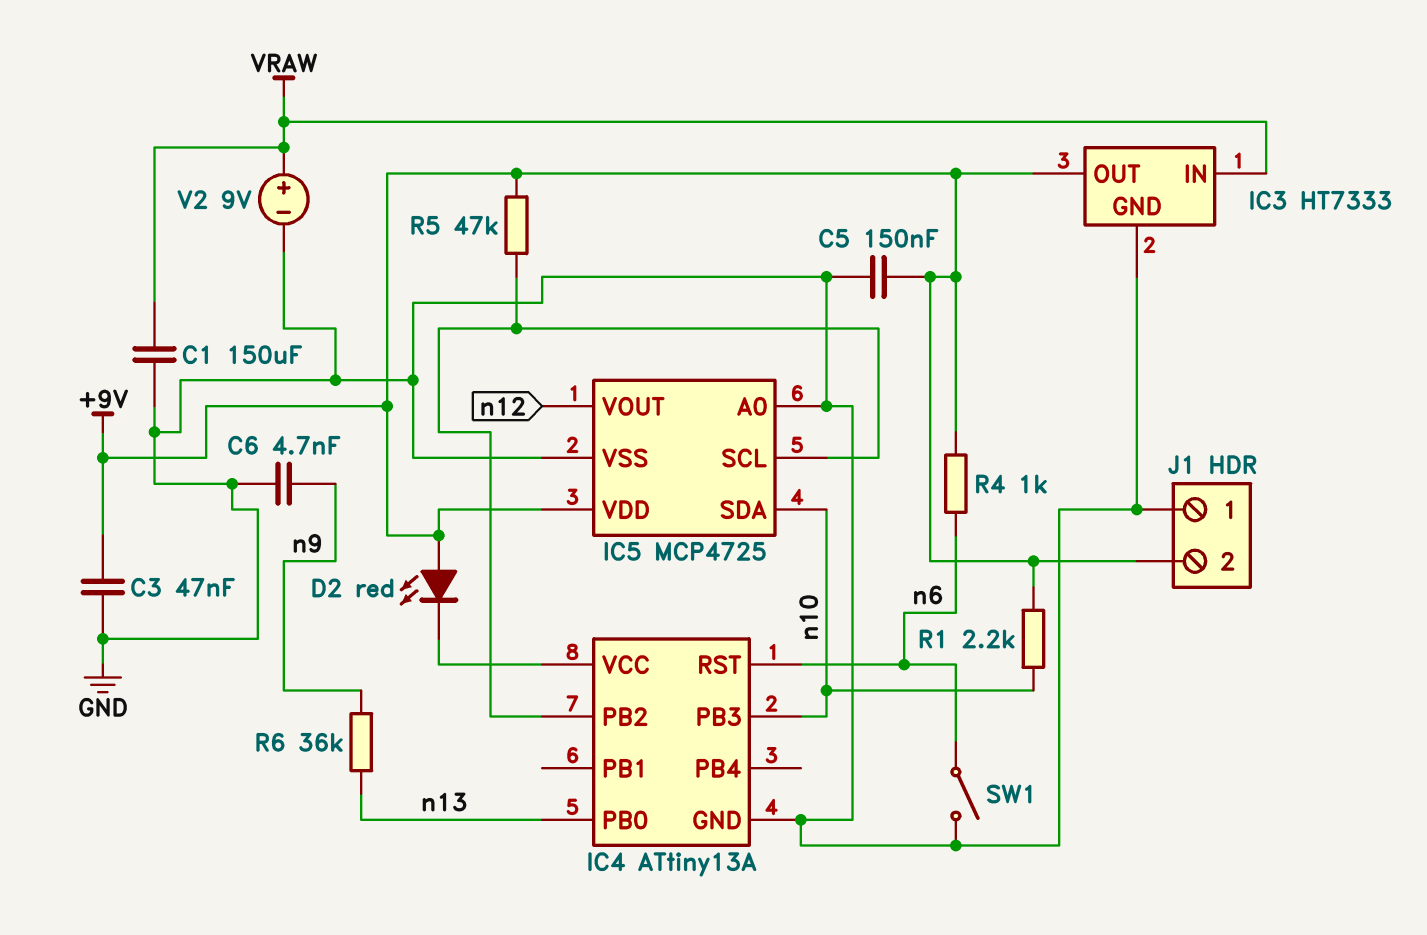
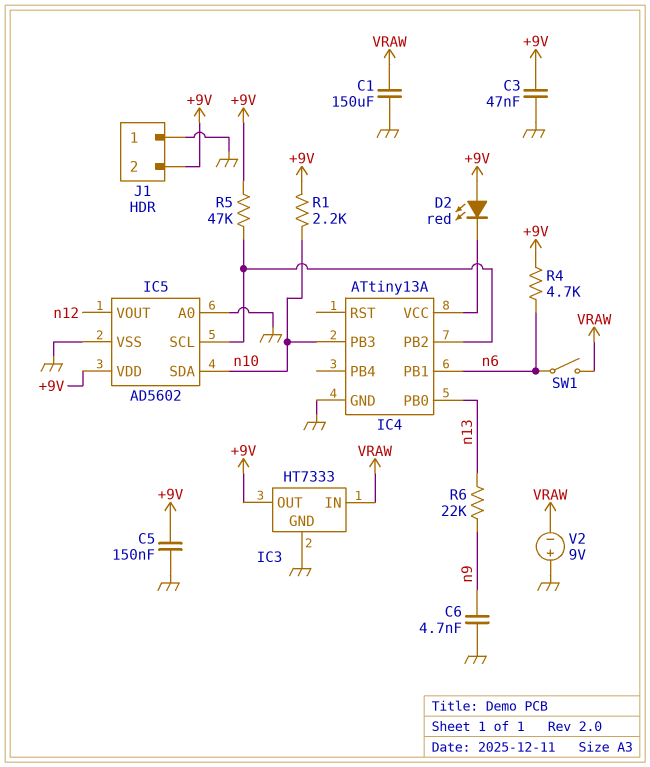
IC4 pin PB1: none -> n6
IC4 pin RST: n6 -> none
IC5: MCP4725 -> AD5602
R4: 1k (+9V, n6) -> 4.7k (+9V, n6)
R6: 36k (n9, n13) -> 22k (n9, n13)
SW1: switch (GND, n6) -> switch (VRAW, n6)
V2: 9V (plus VRAW, minus GND) -> 9V (plus GND, minus VRAW)

